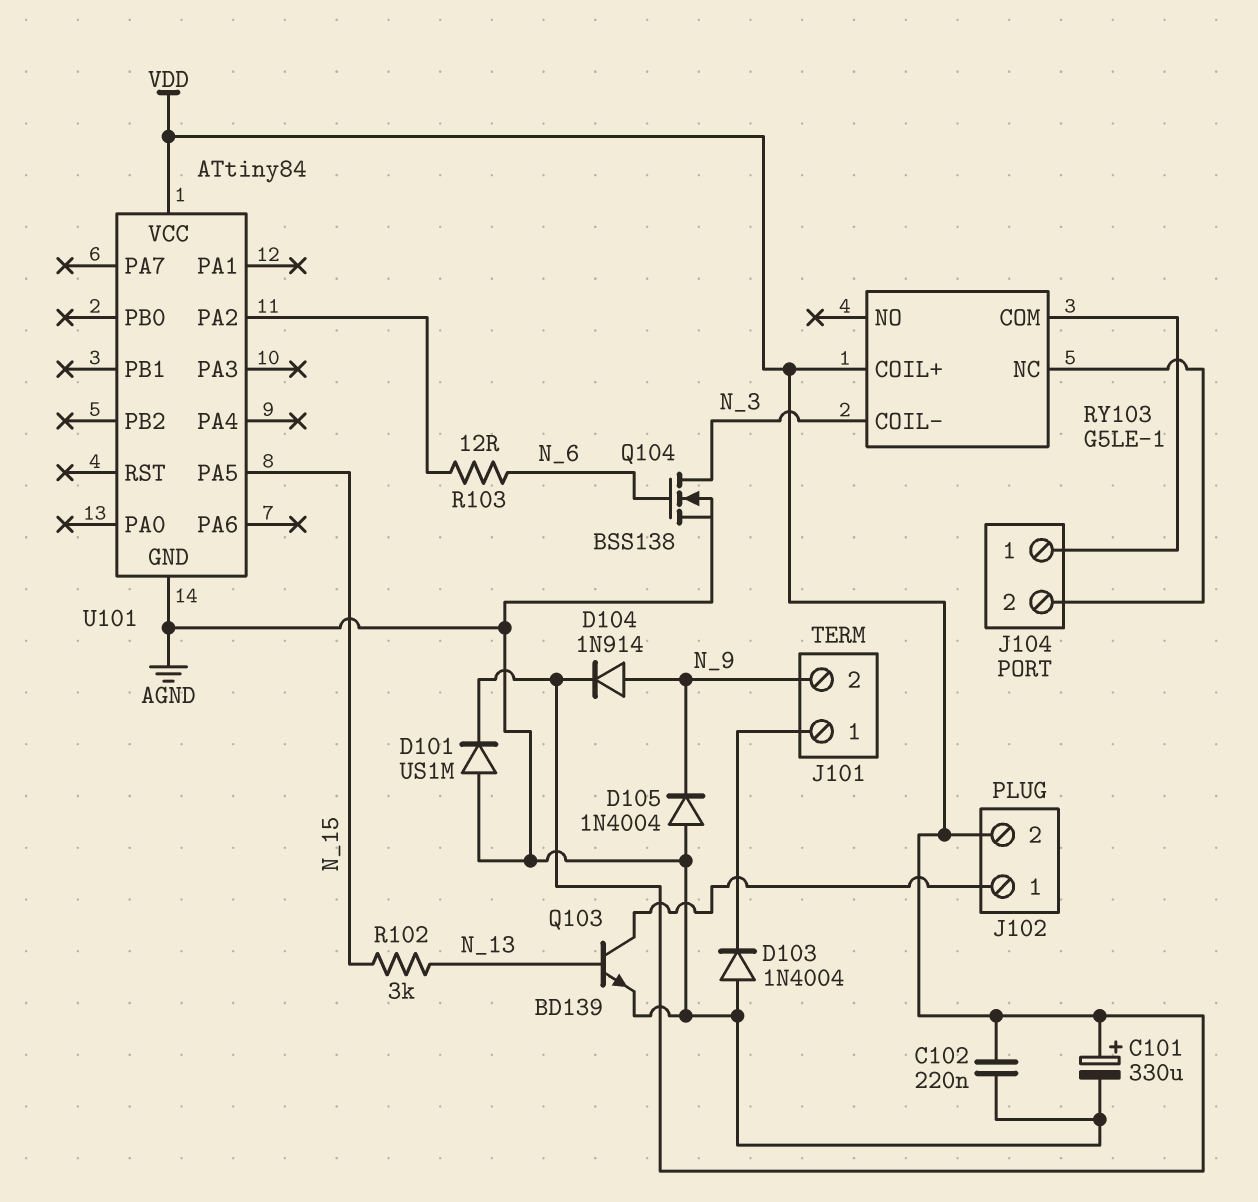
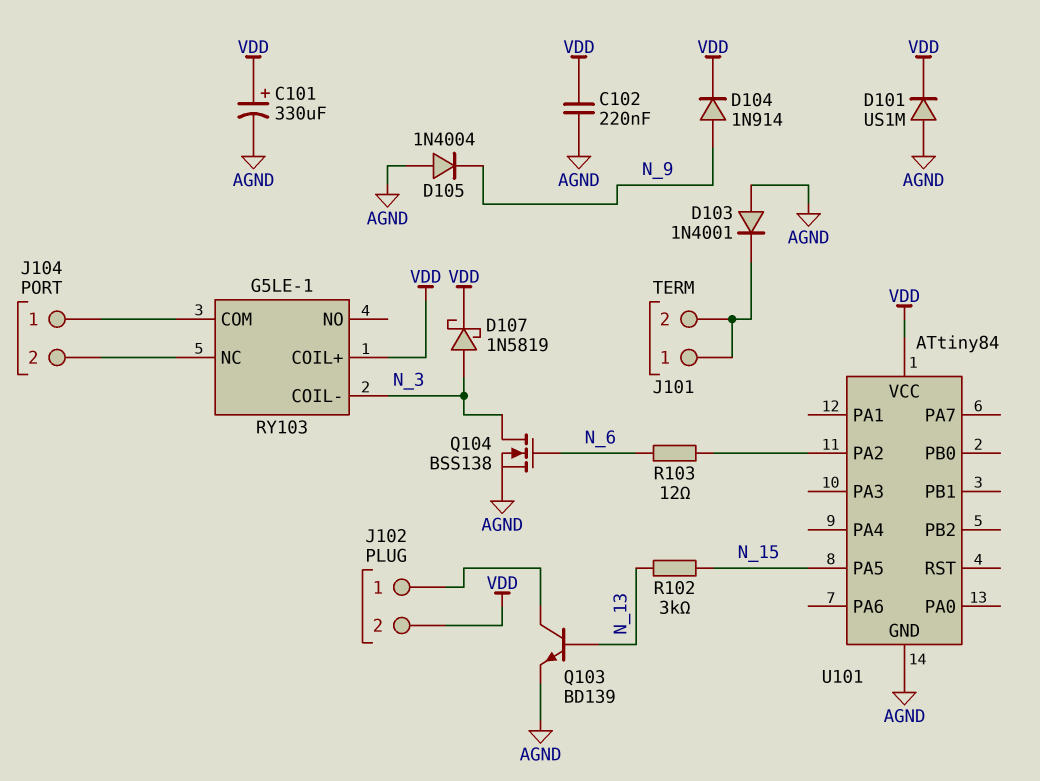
D103: diode 1N4004 (A AGND, K J101/1) -> diode 1N4001 (A AGND, K J101/1)
D107: none -> schottky 1N5819 (A N_3, K VDD)
J101 pin 2: N_9 -> J101/1

